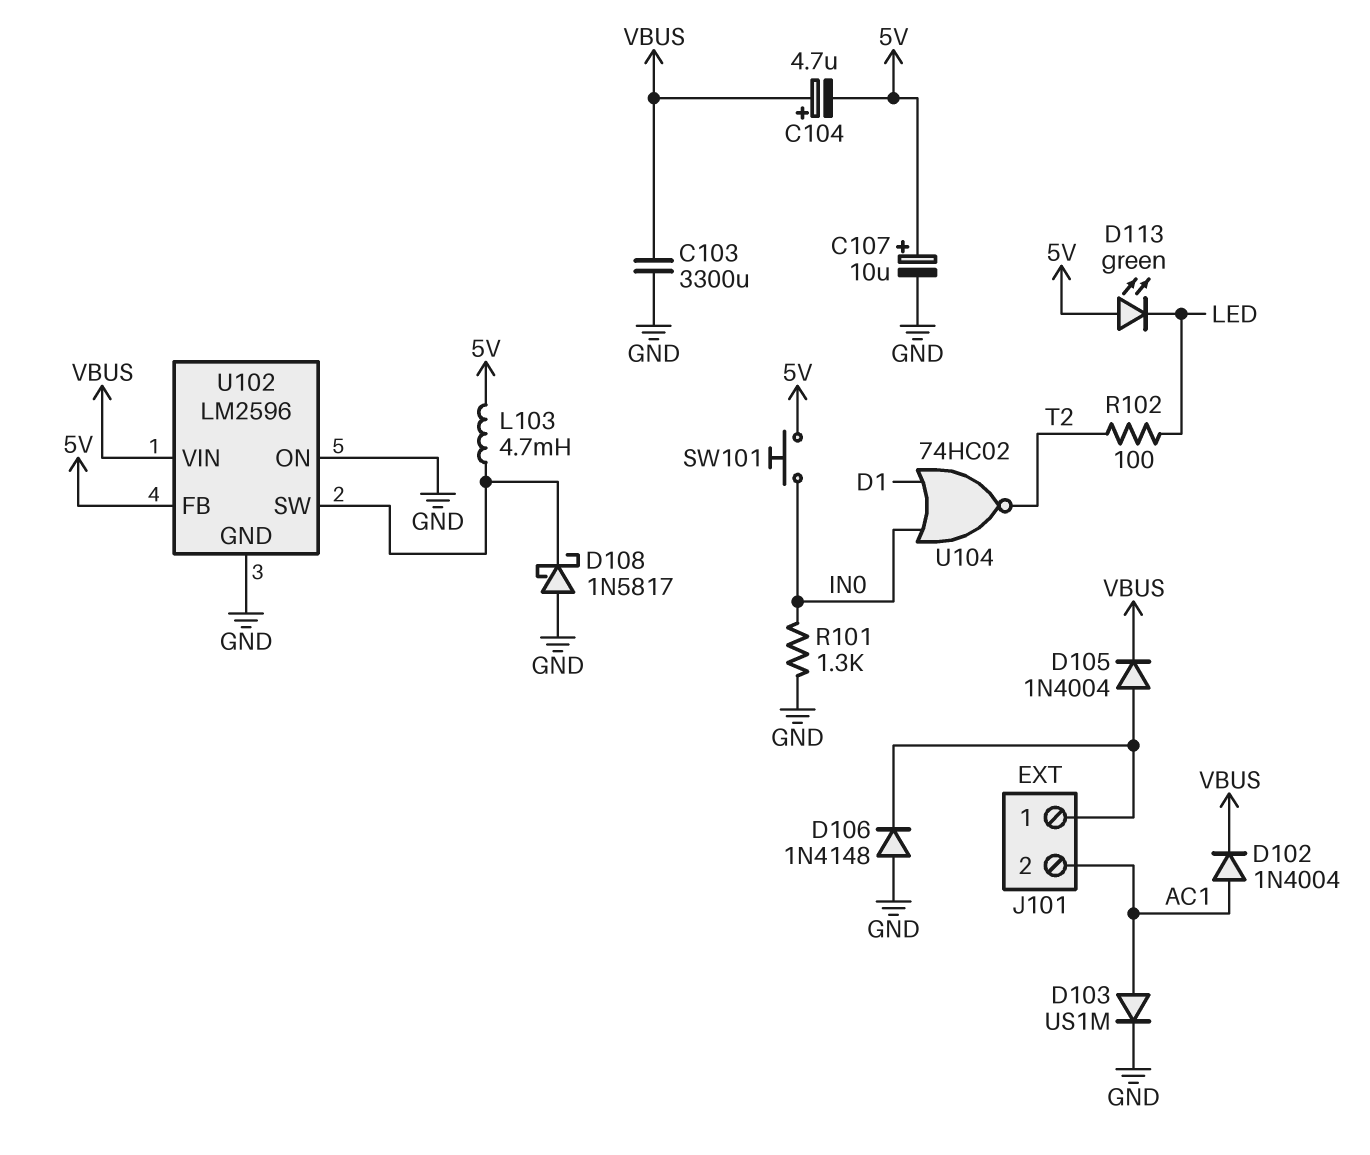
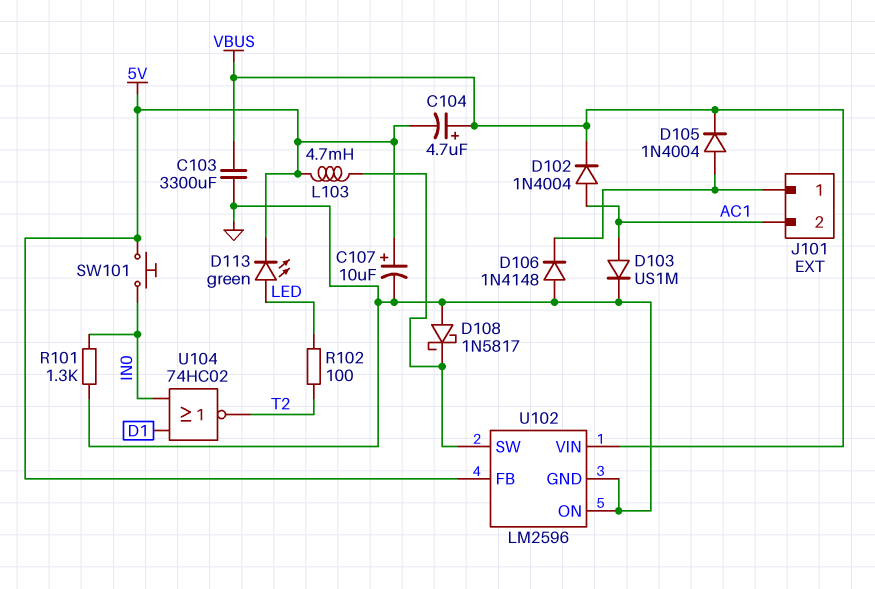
D113: LED green (A 5V, K LED) -> LED green (A LED, K 5V)

